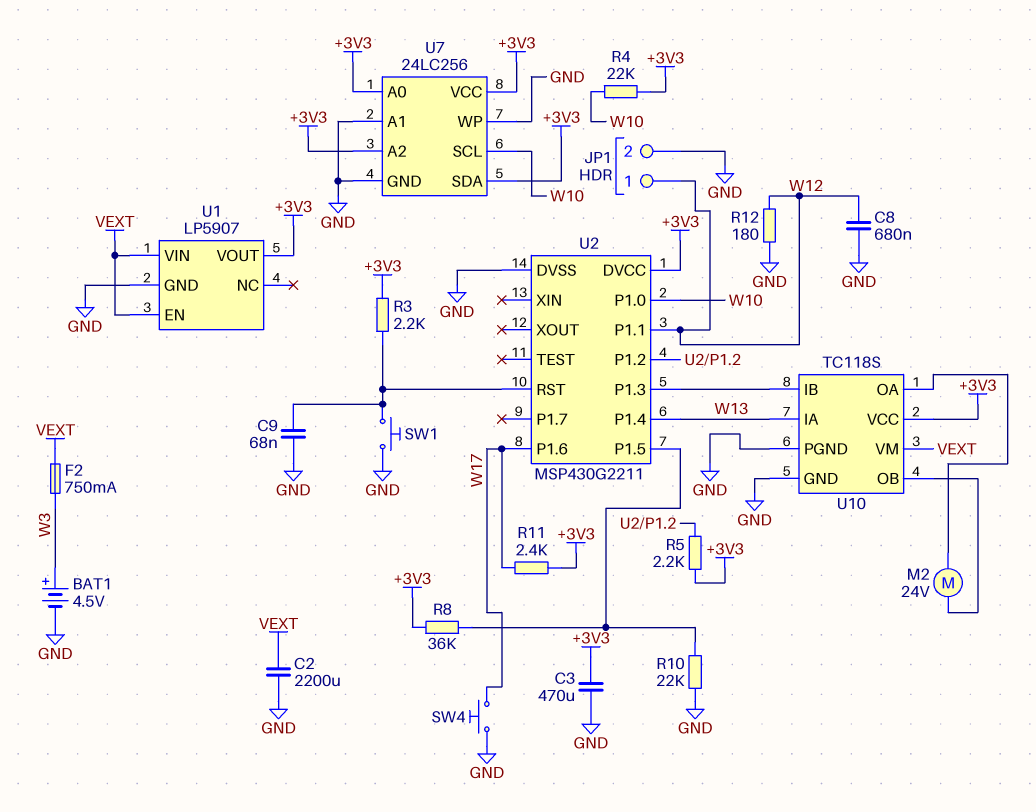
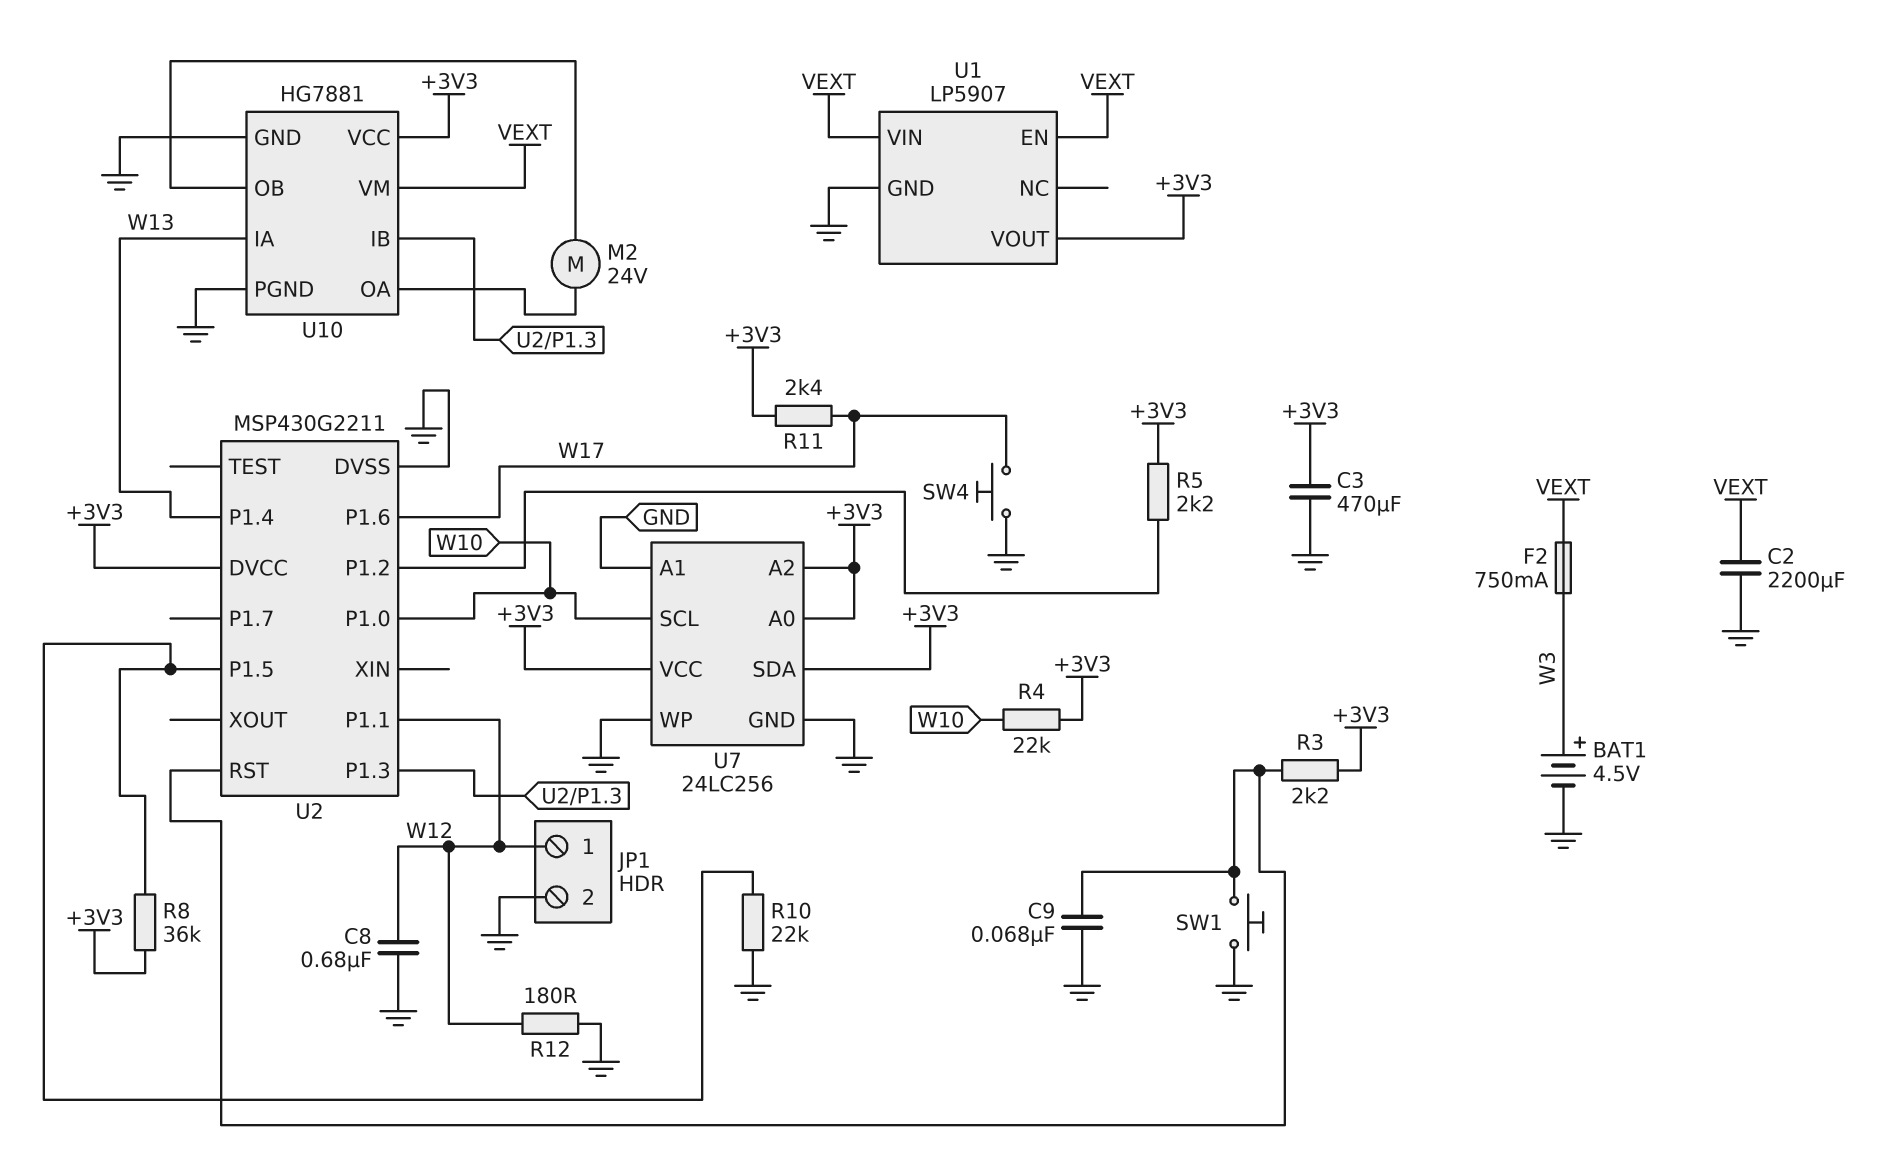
U10: TC118S -> HG7881

